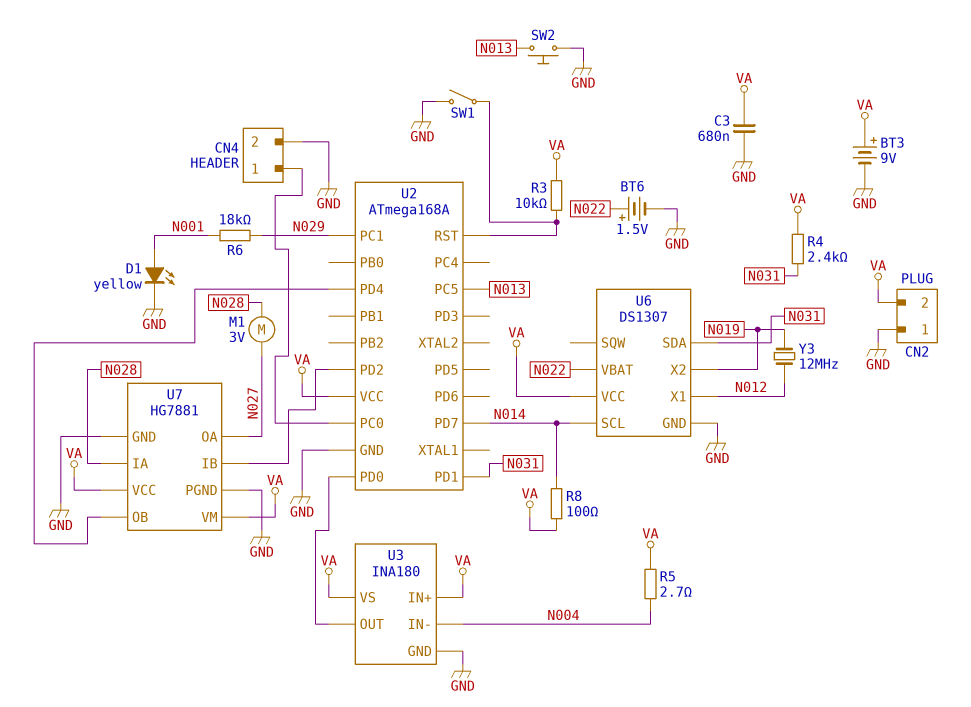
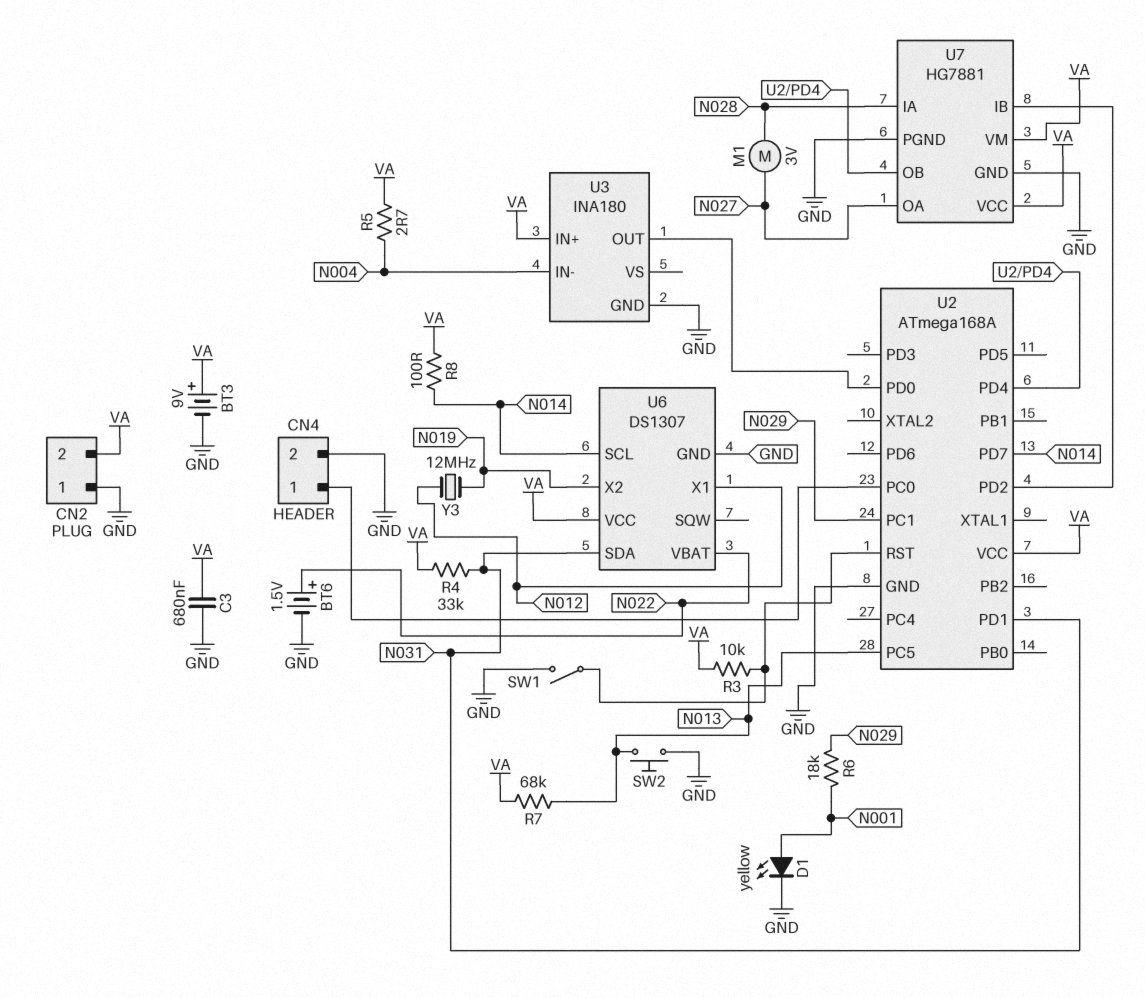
R4: 2.4k (N031, VA) -> 33k (N031, VA)
R7: none -> 68k (N013, VA)
U3 pin VS: VA -> none

